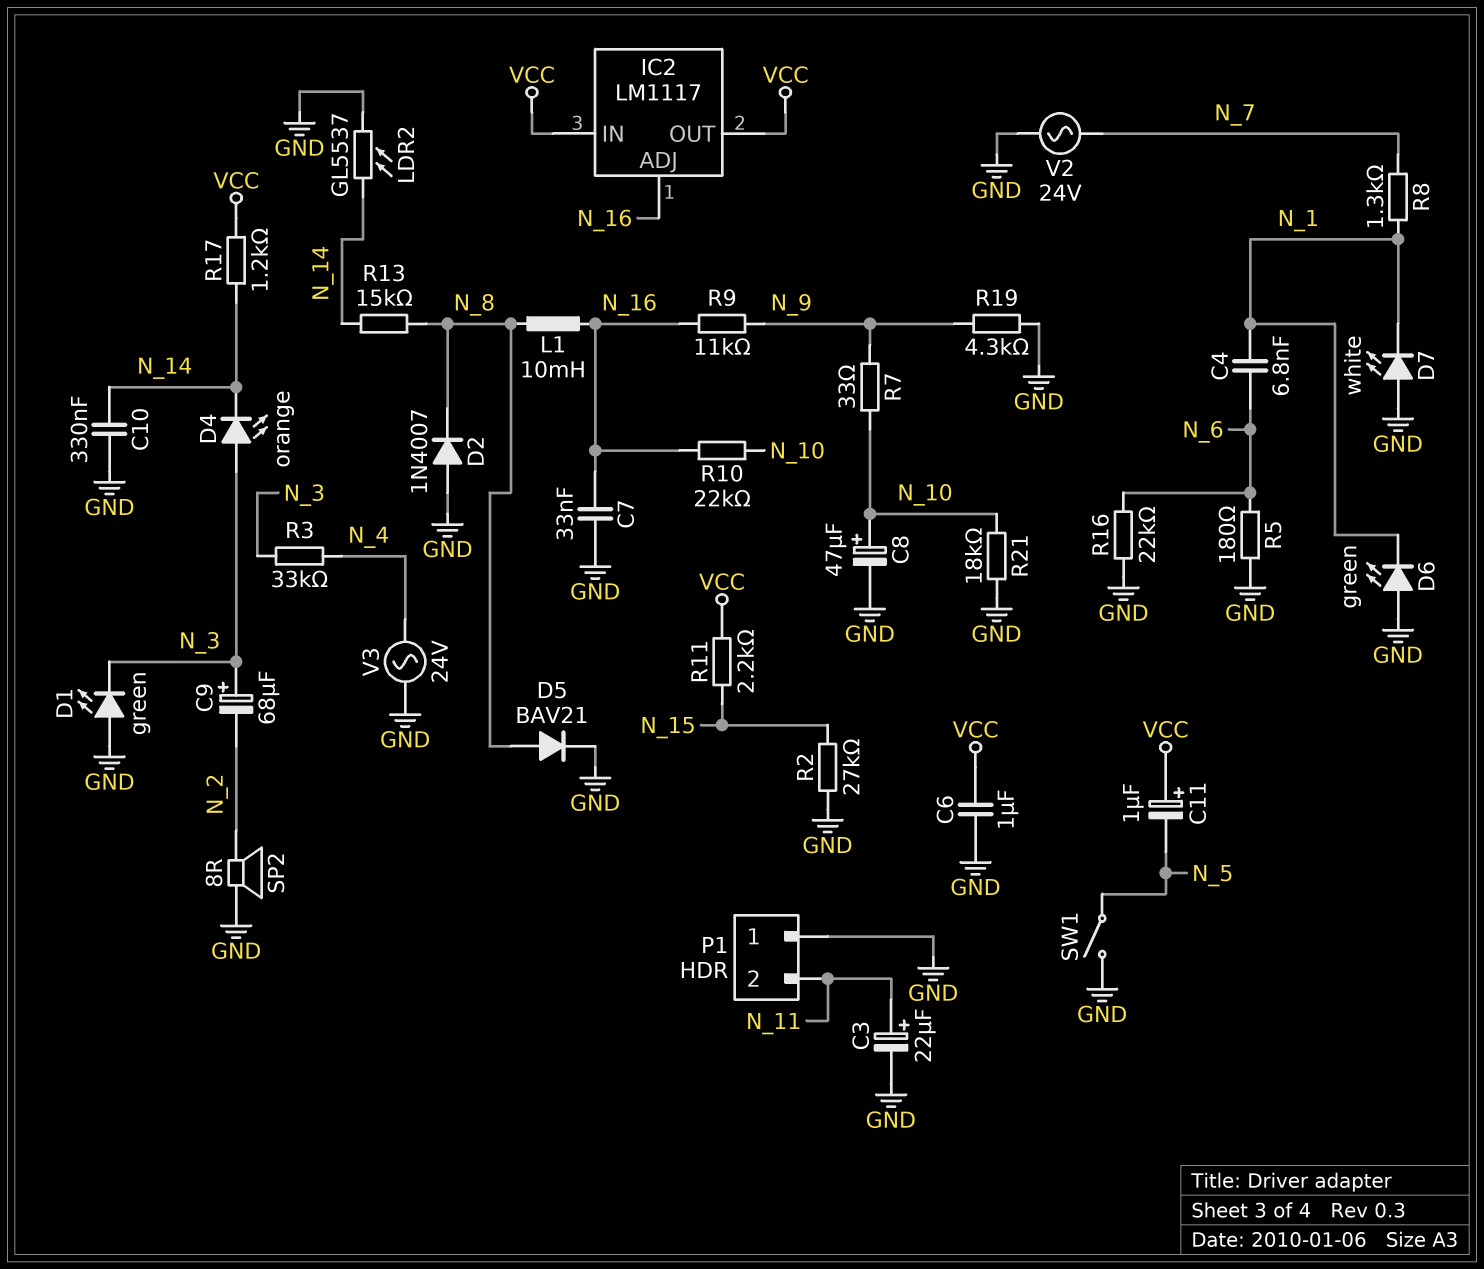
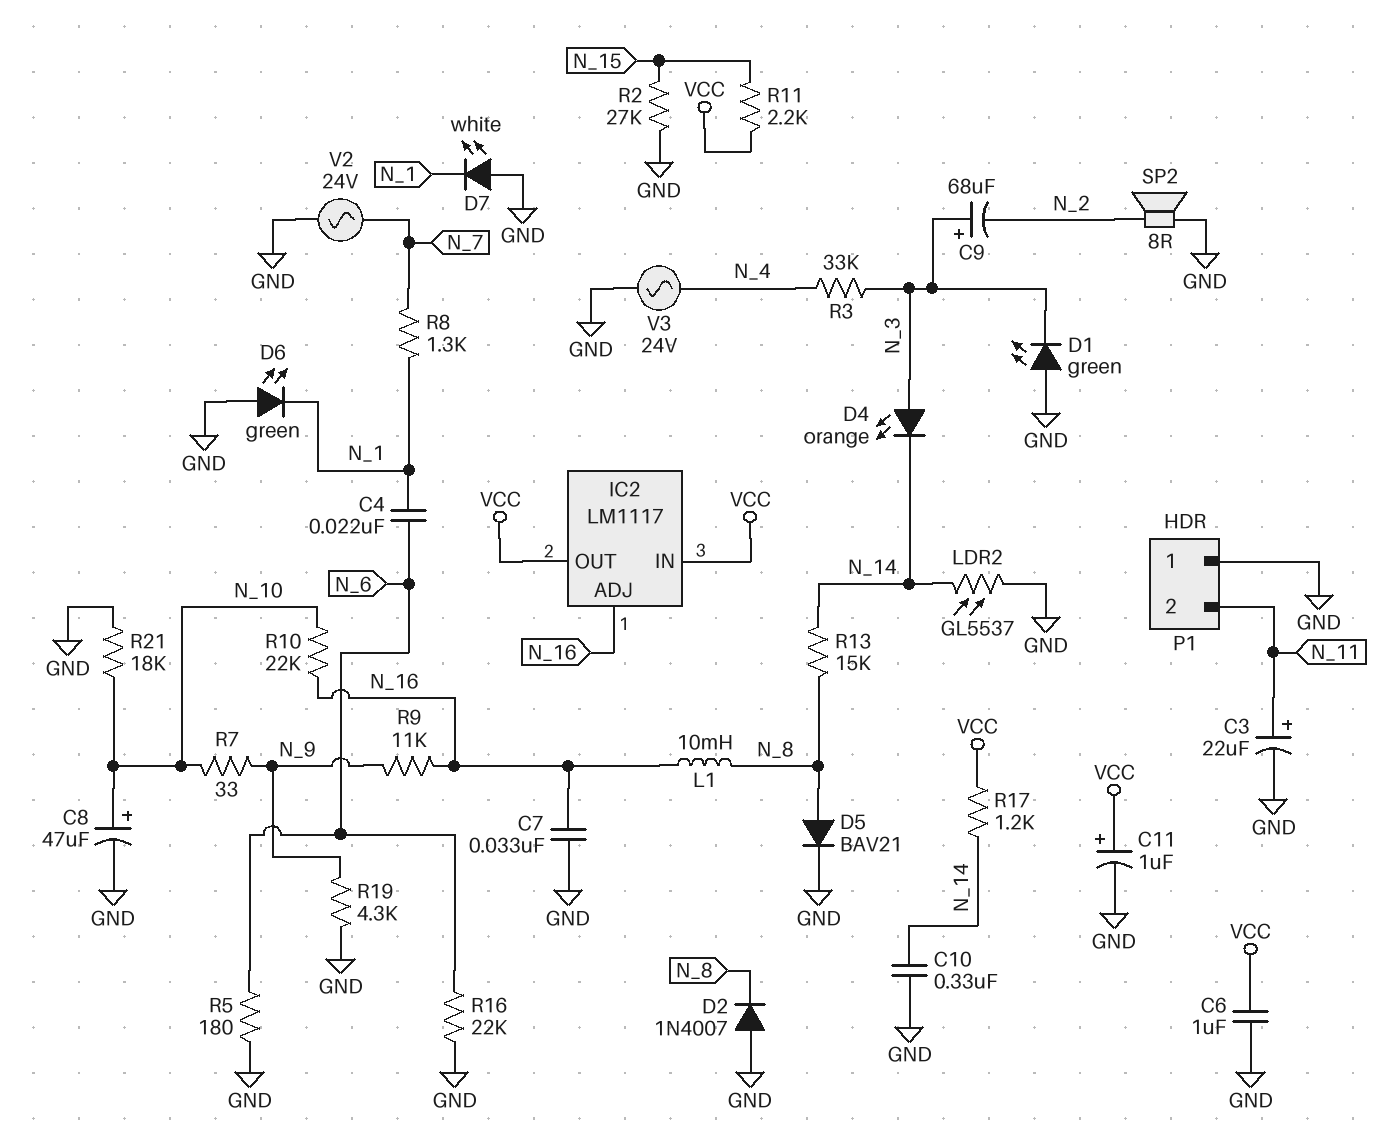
C4: 6.8nF (N_1, N_6) -> 22nF (N_1, N_6)
C11: 1uF (plus VCC, minus N_5) -> 1uF (plus VCC, minus GND)
SW1: switch (GND, N_5) -> none

